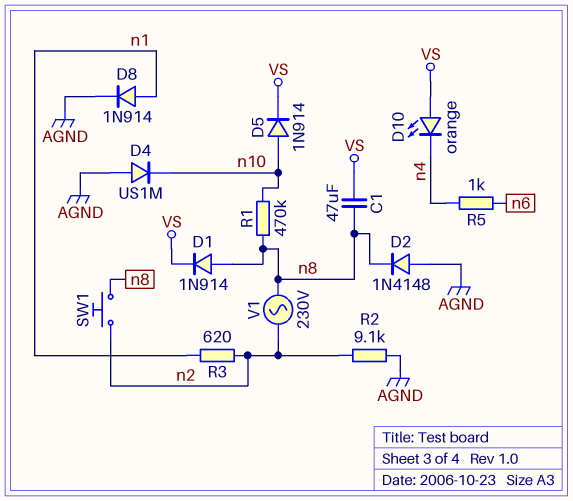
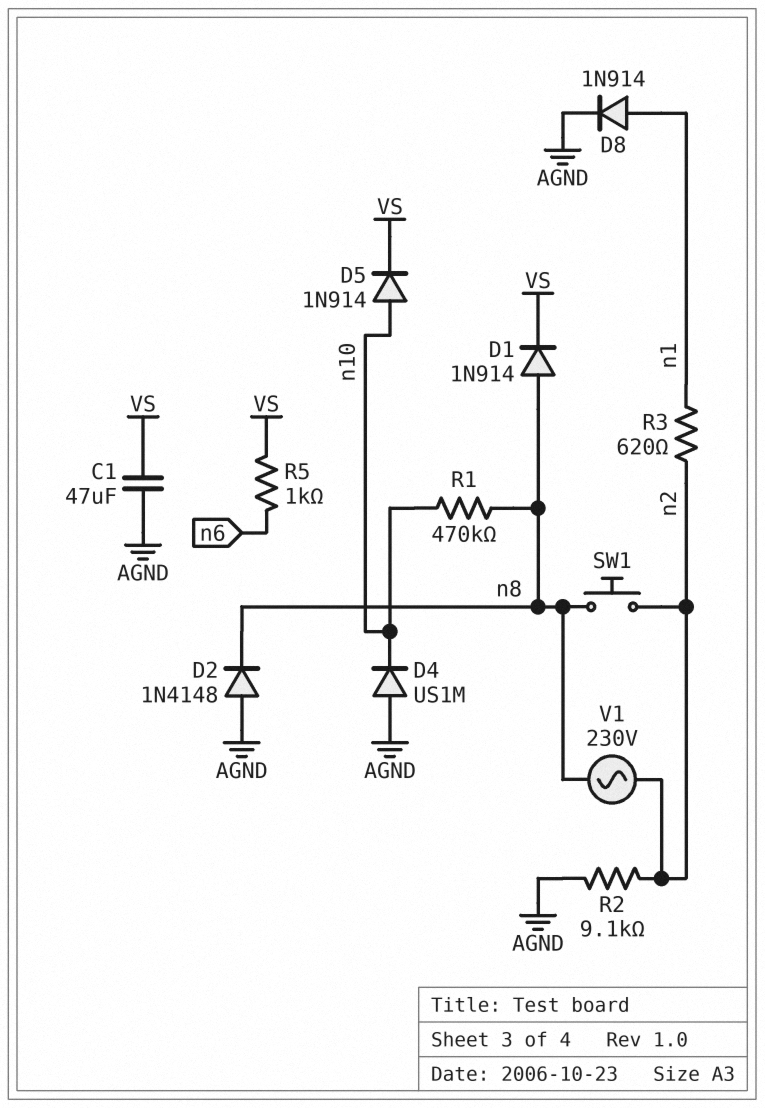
C1: 47uF (VS, n8) -> 47uF (AGND, VS)
D10: LED orange (A VS, K n4) -> none
R5: 1k (n4, n6) -> 1k (VS, n6)

